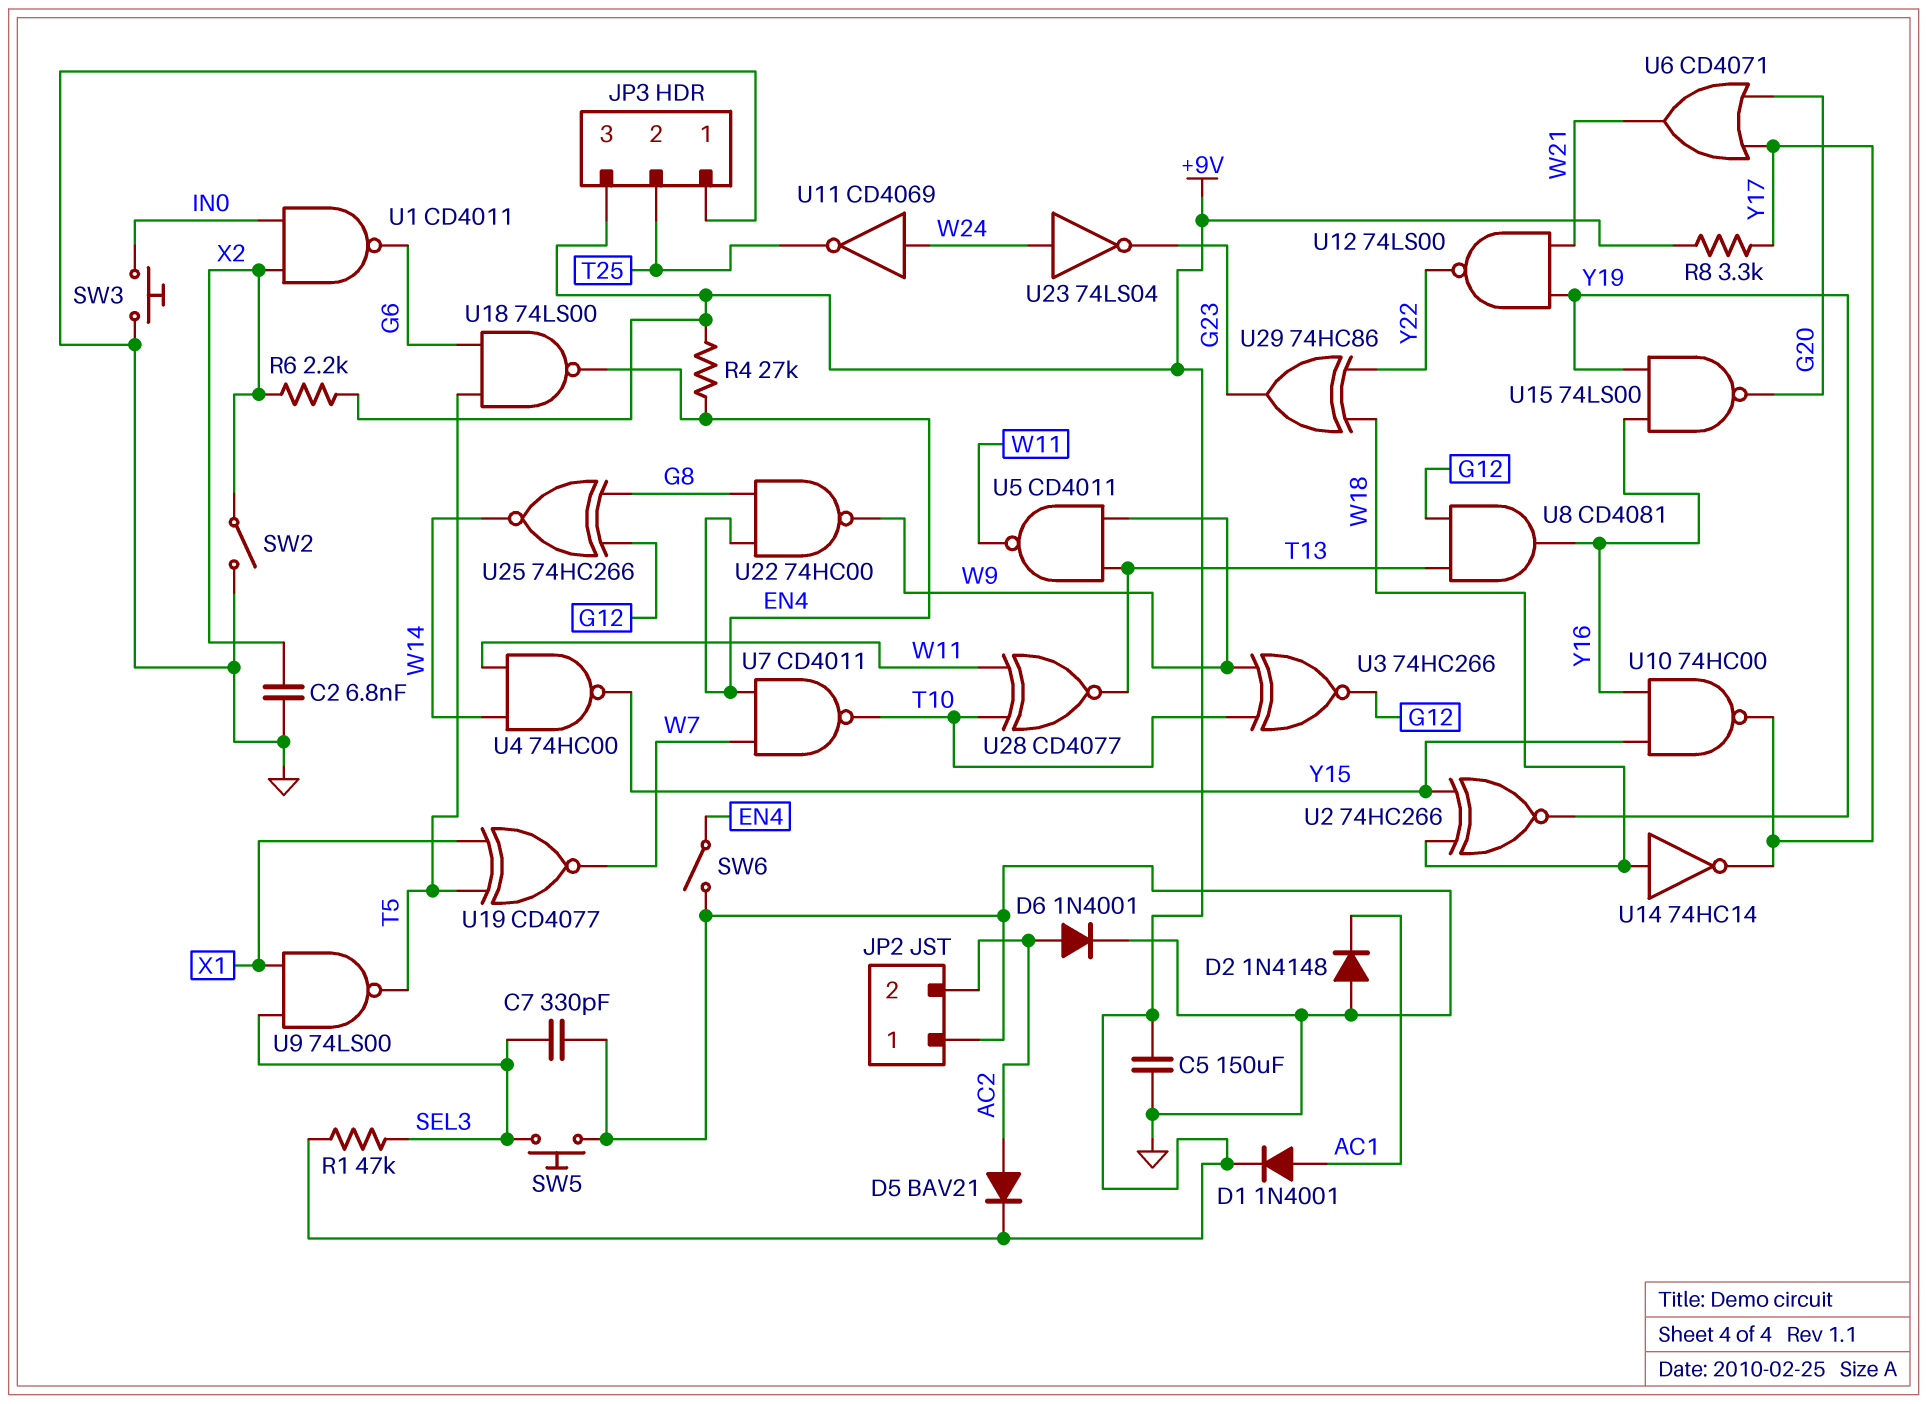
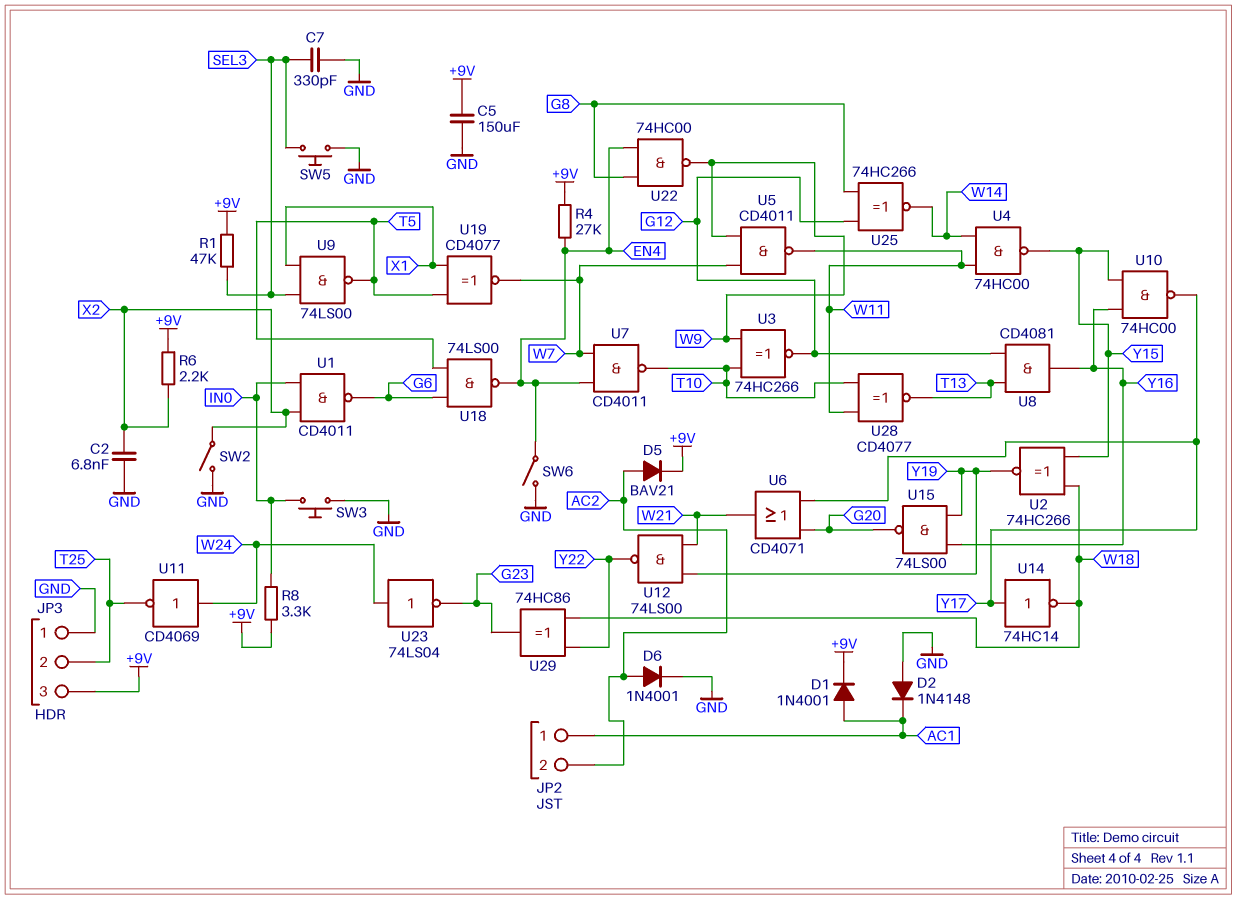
JP2 pin 1: GND -> AC1
R8: 3.3k (+9V, Y17) -> 3.3k (+9V, IN0)
U5: NAND CD4011 (in T13, in W9, out W11) -> NAND CD4011 (in W7, in W9, out W11)
U14: NOT 74HC14 (in W18, out Y17) -> NOT 74HC14 (in Y17, out W18)

